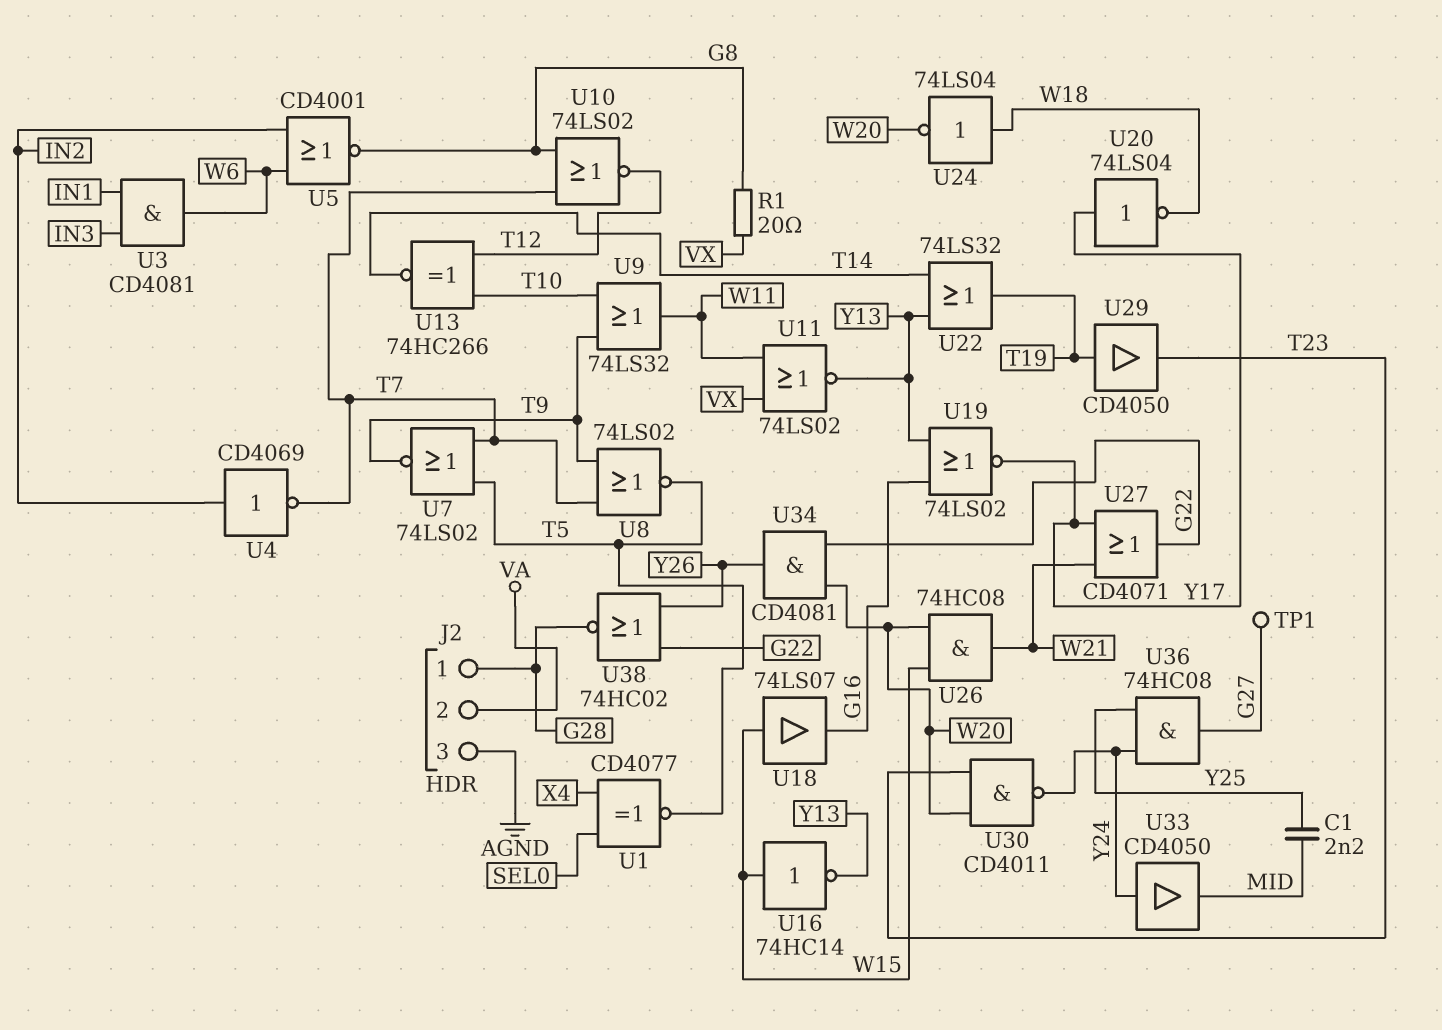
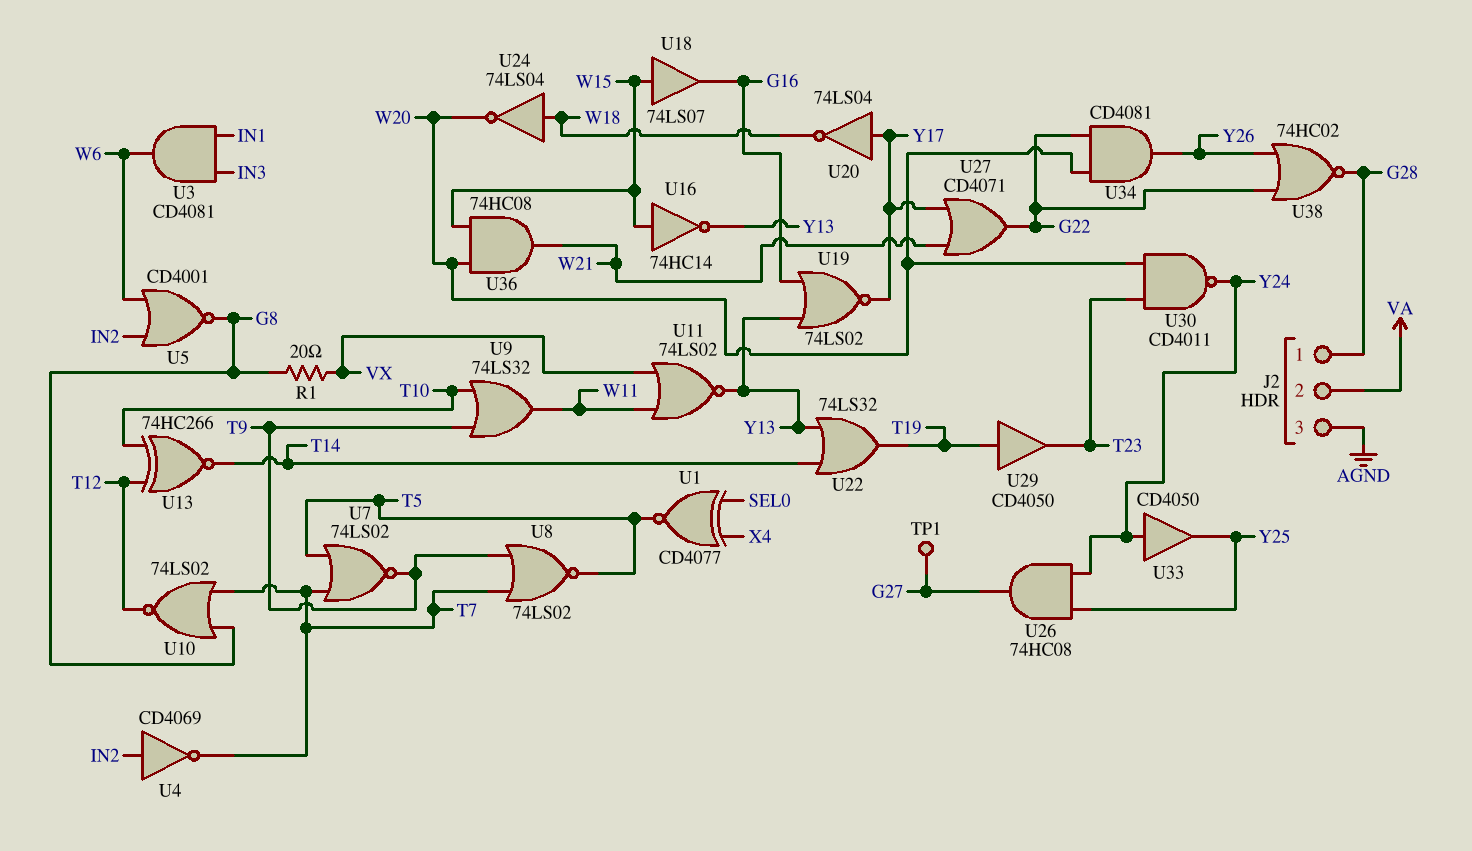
C1: 2.2nF (MID, Y25) -> none
U26: AND 74HC08 (in W15, in W20, out W21) -> AND 74HC08 (in Y24, in Y25, out G27)
U33: buffer CD4050 (in Y24, out MID) -> buffer CD4050 (in Y24, out Y25)
U36: AND 74HC08 (in Y24, in Y25, out G27) -> AND 74HC08 (in W15, in W20, out W21)

